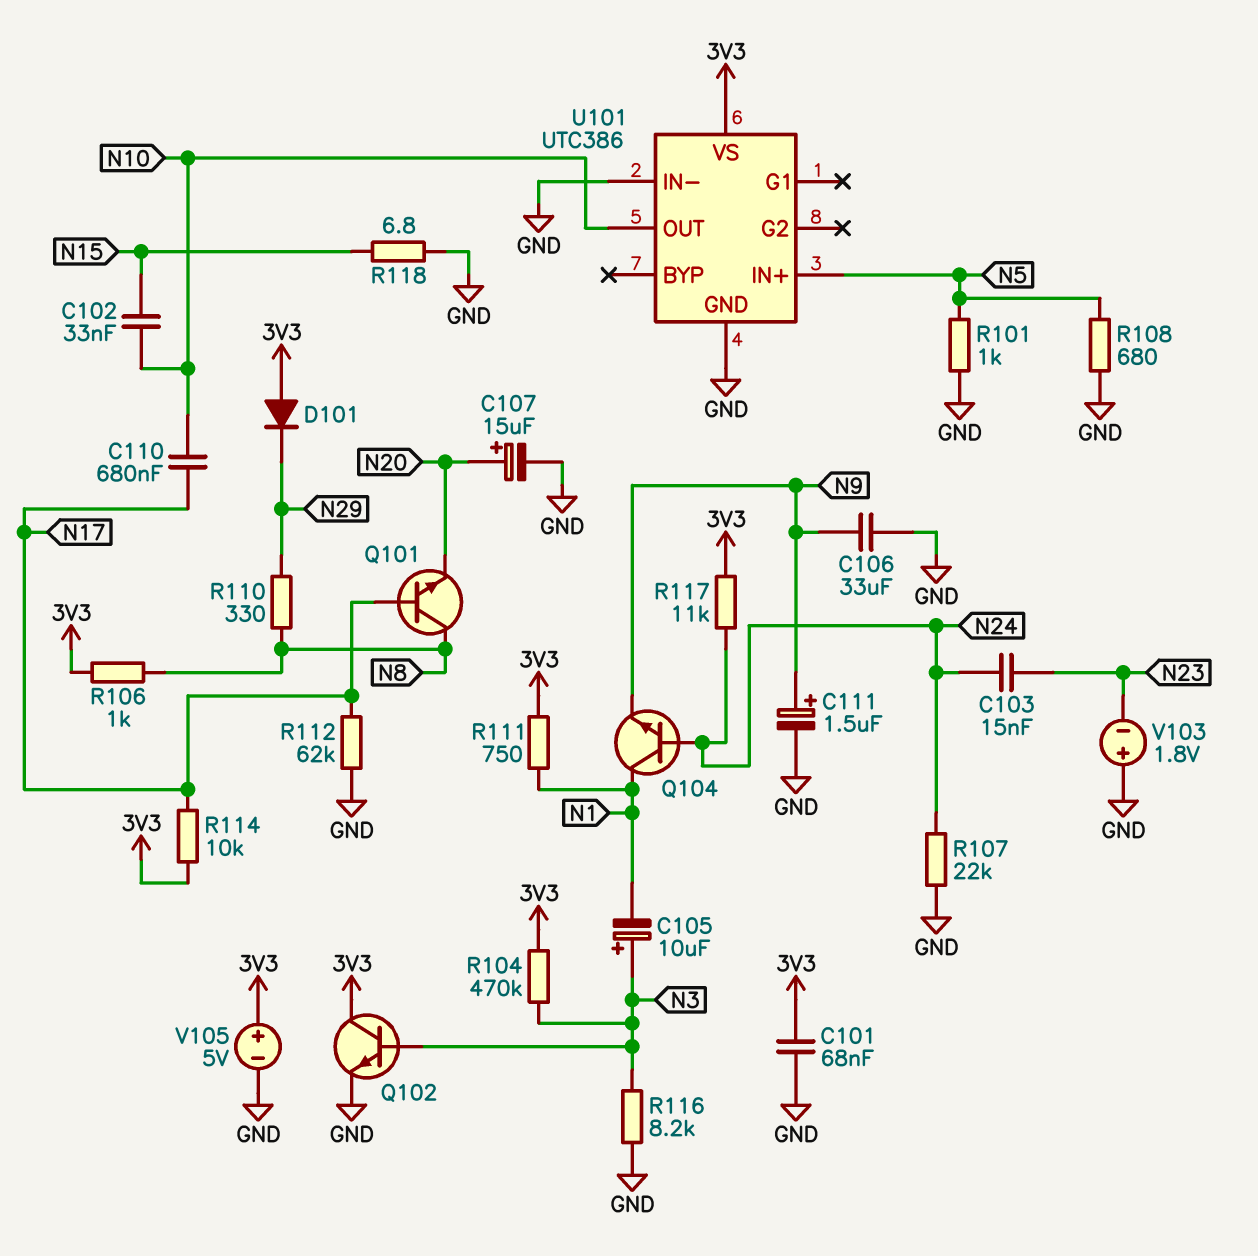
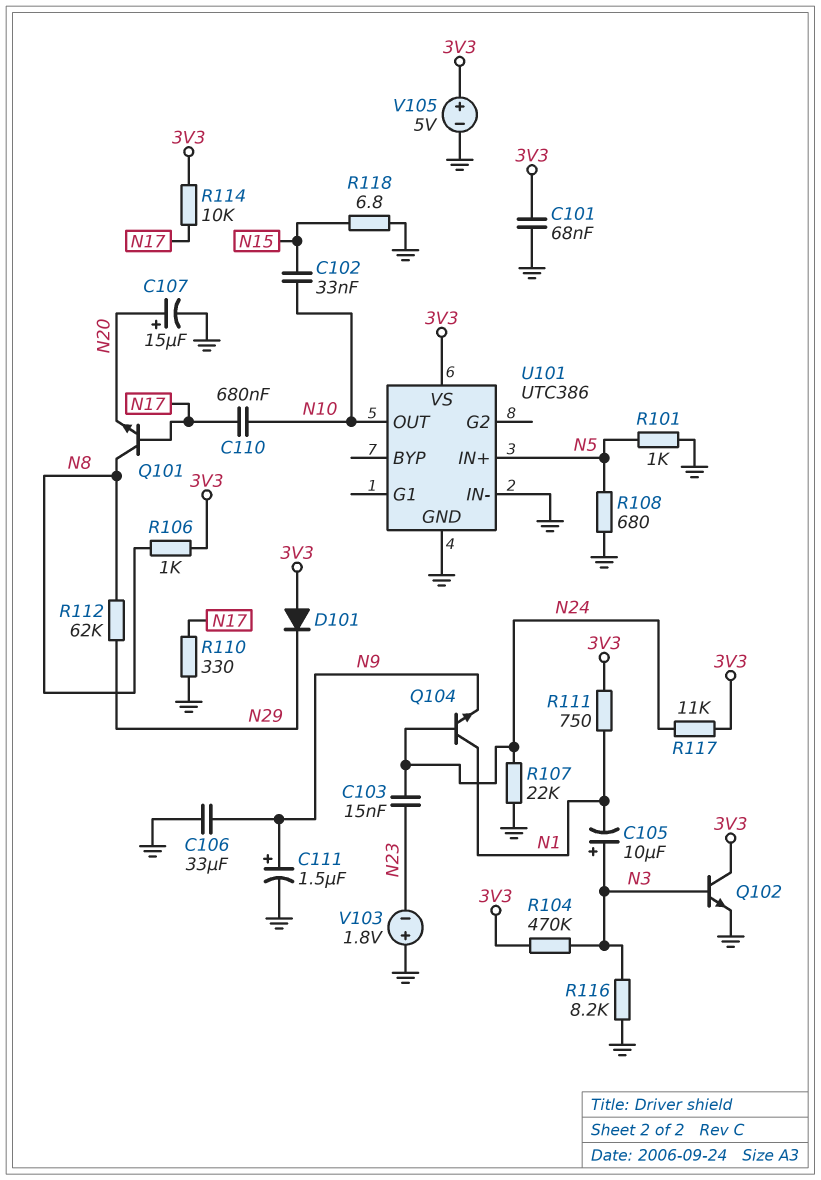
R110: 330 (N8, N29) -> 330 (GND, N17)
R112: 62k (GND, N17) -> 62k (N8, N29)

